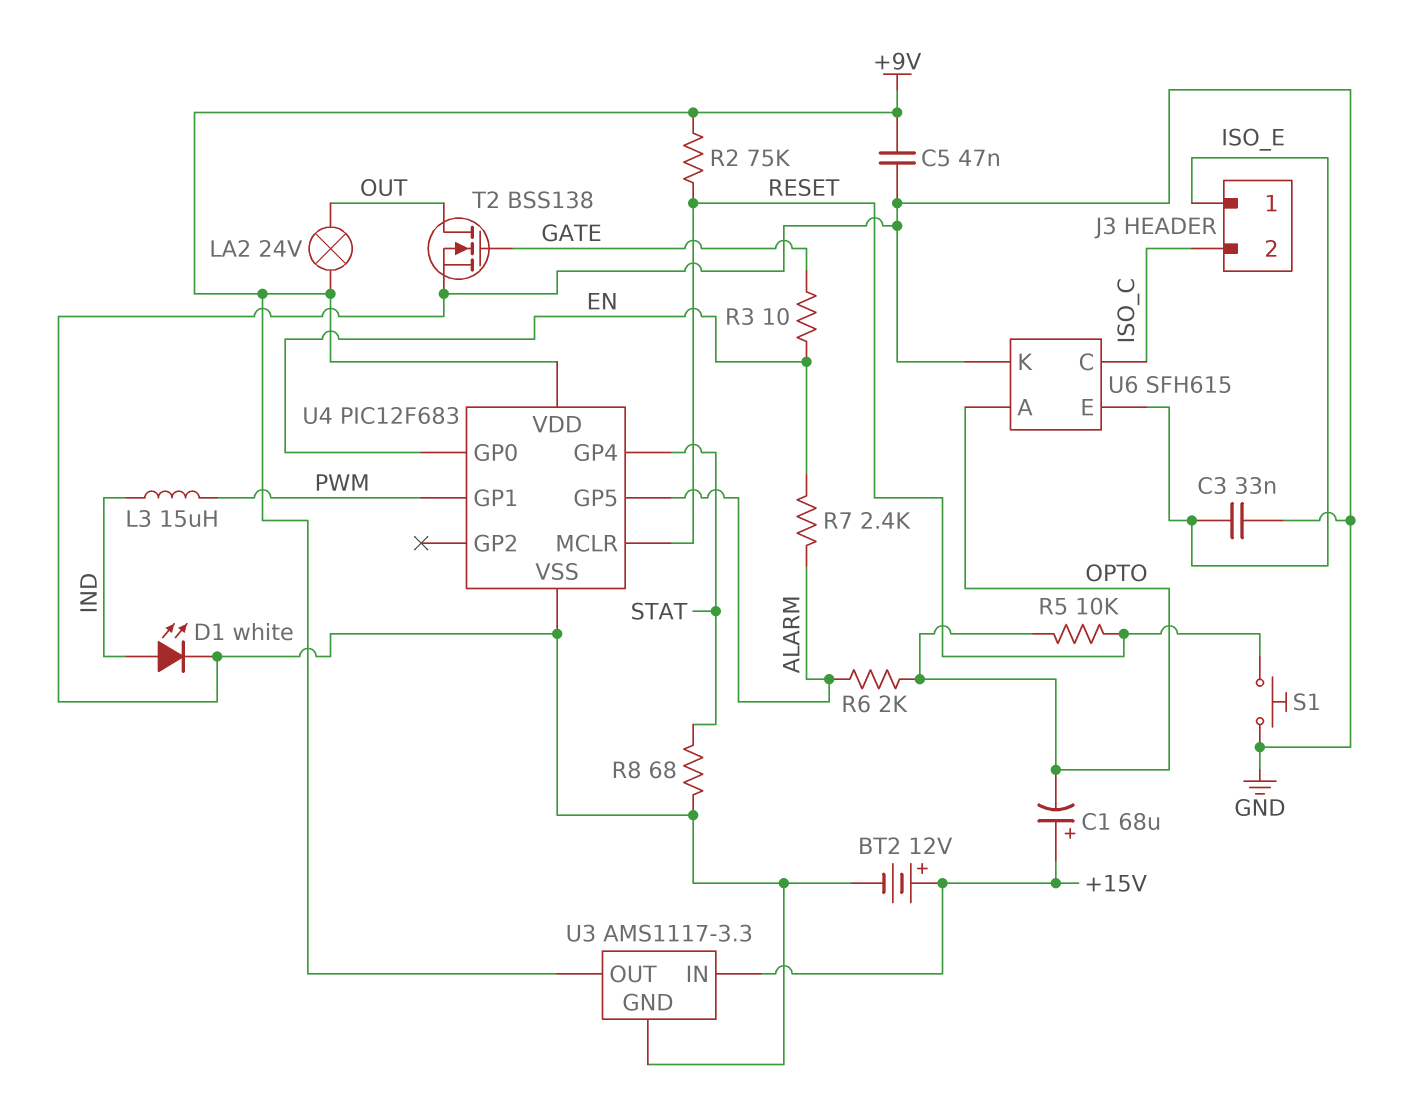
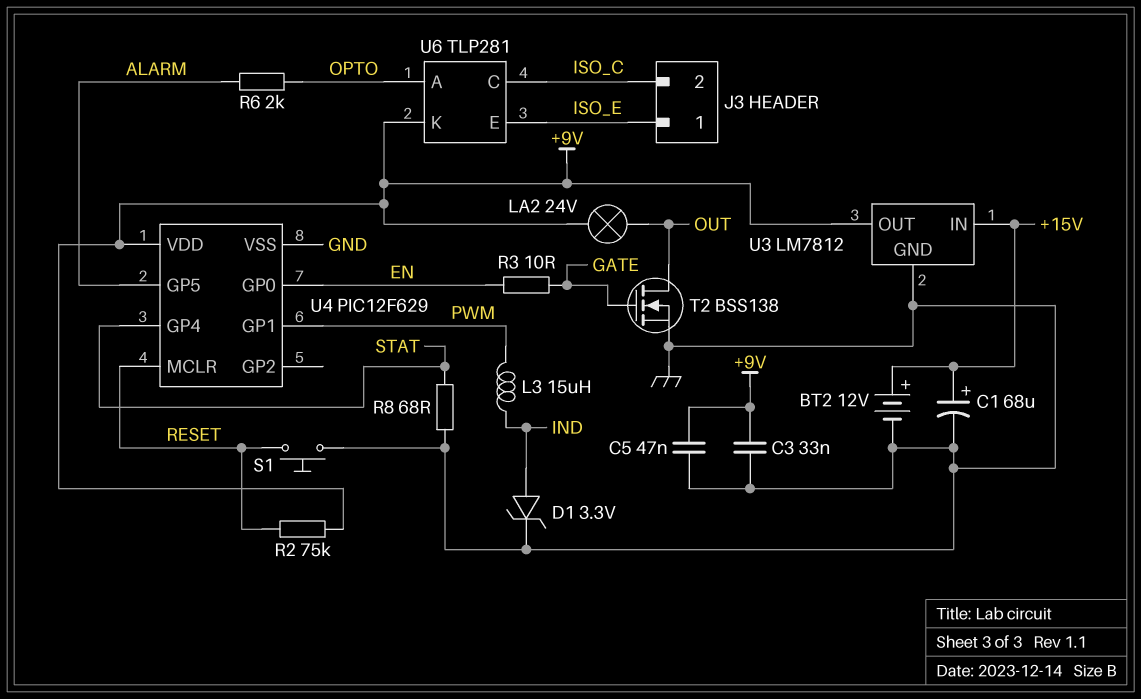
C1: 68uF (plus +15V, minus OPTO) -> 68uF (plus +15V, minus GND)
C3: 33nF (GND, ISO_E) -> 33nF (+9V, GND)
D1: LED white (A IND, K GND) -> zener 3.3V (A IND, K GND)
R5: 10k (OPTO, RESET) -> none
R7: 2.4k (ALARM, EN) -> none
U3: AMS1117-3.3 -> LM7812
U4: PIC12F683 -> PIC12F629
U6: SFH615 -> TLP281
U6 pin K: GND -> +9V

